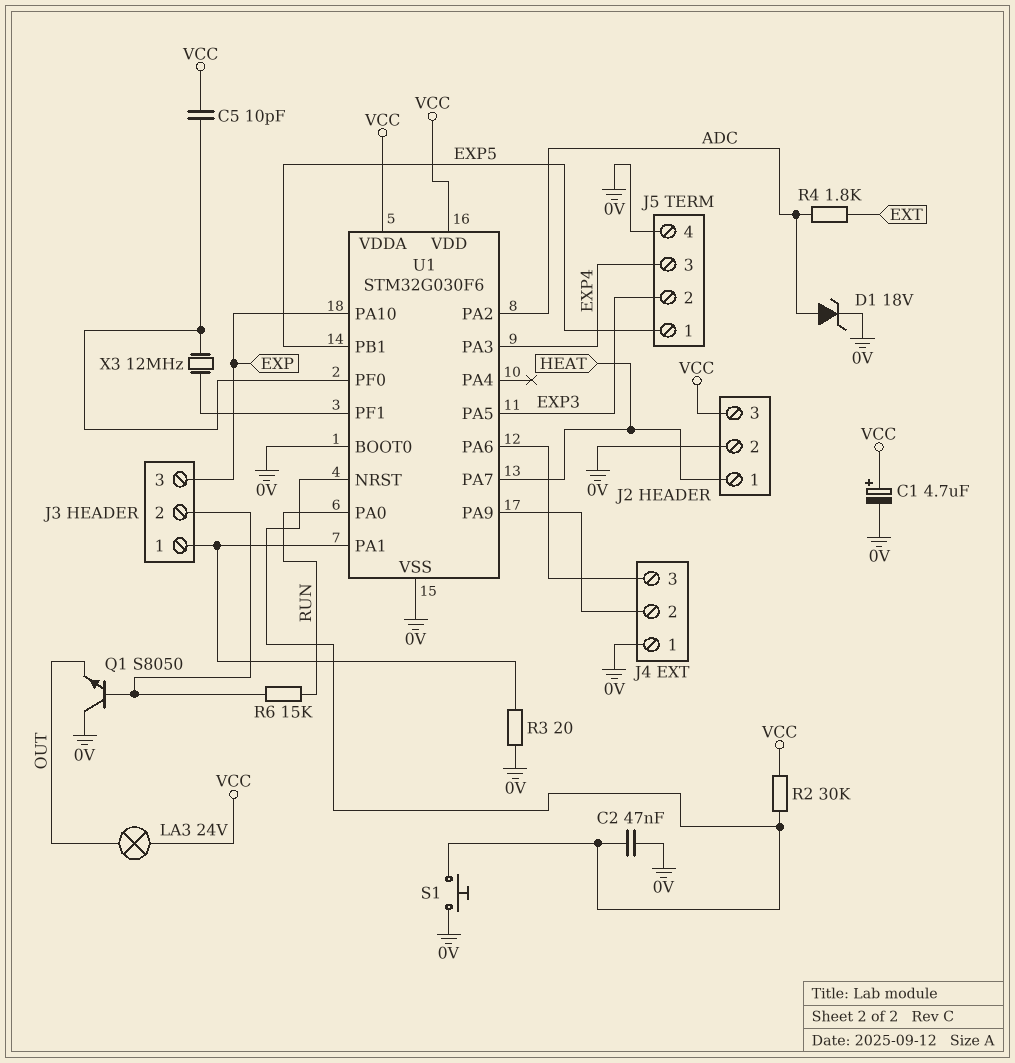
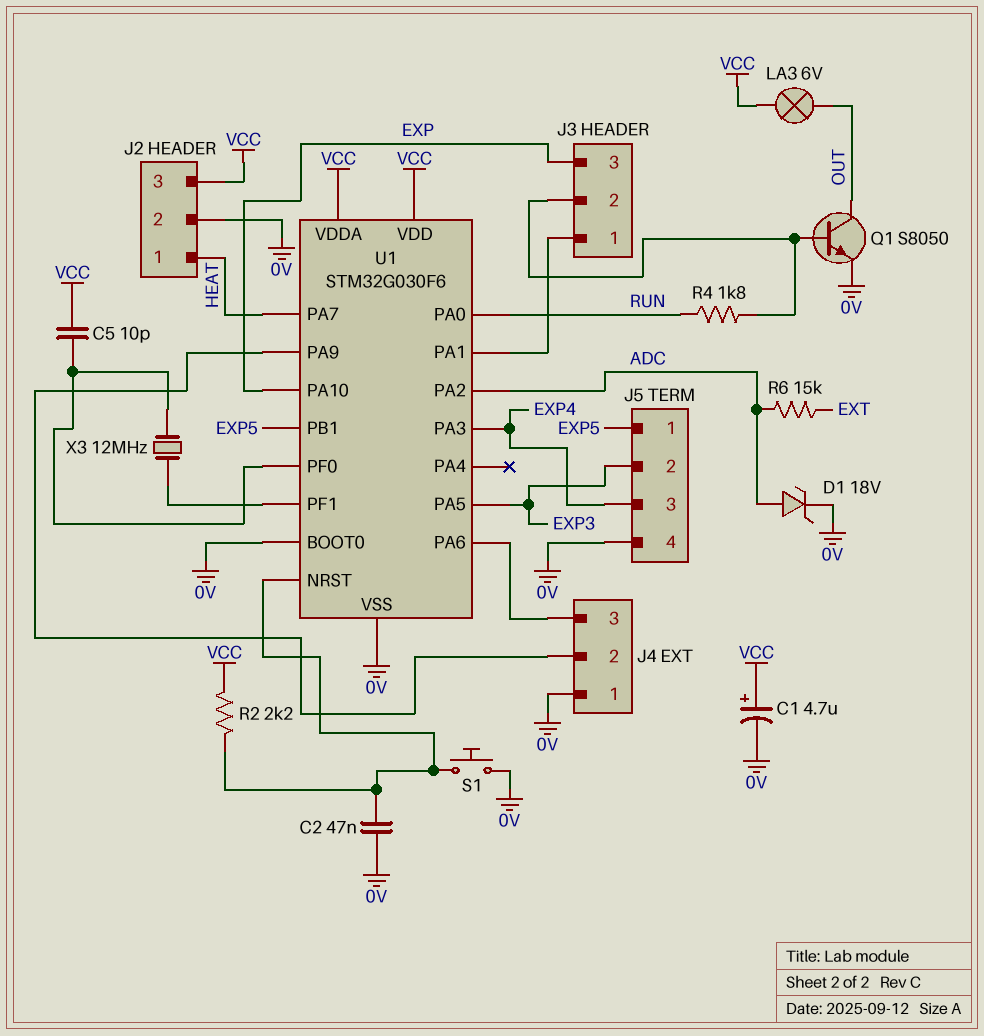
LA3: lamp 24V (OUT, VCC) -> lamp 6V (OUT, VCC)
Q1: NPN S8050 (B J3/2, C 0V, E OUT) -> NPN S8050 (B J3/2, C OUT, E 0V)
R2: 30k (U1/NRST, VCC) -> 2.2k (U1/NRST, VCC)
R3: 20 (0V, J3/1) -> none
R4: 1.8k (ADC, EXT) -> 1.8k (J3/2, RUN)
R6: 15k (J3/2, RUN) -> 15k (ADC, EXT)

